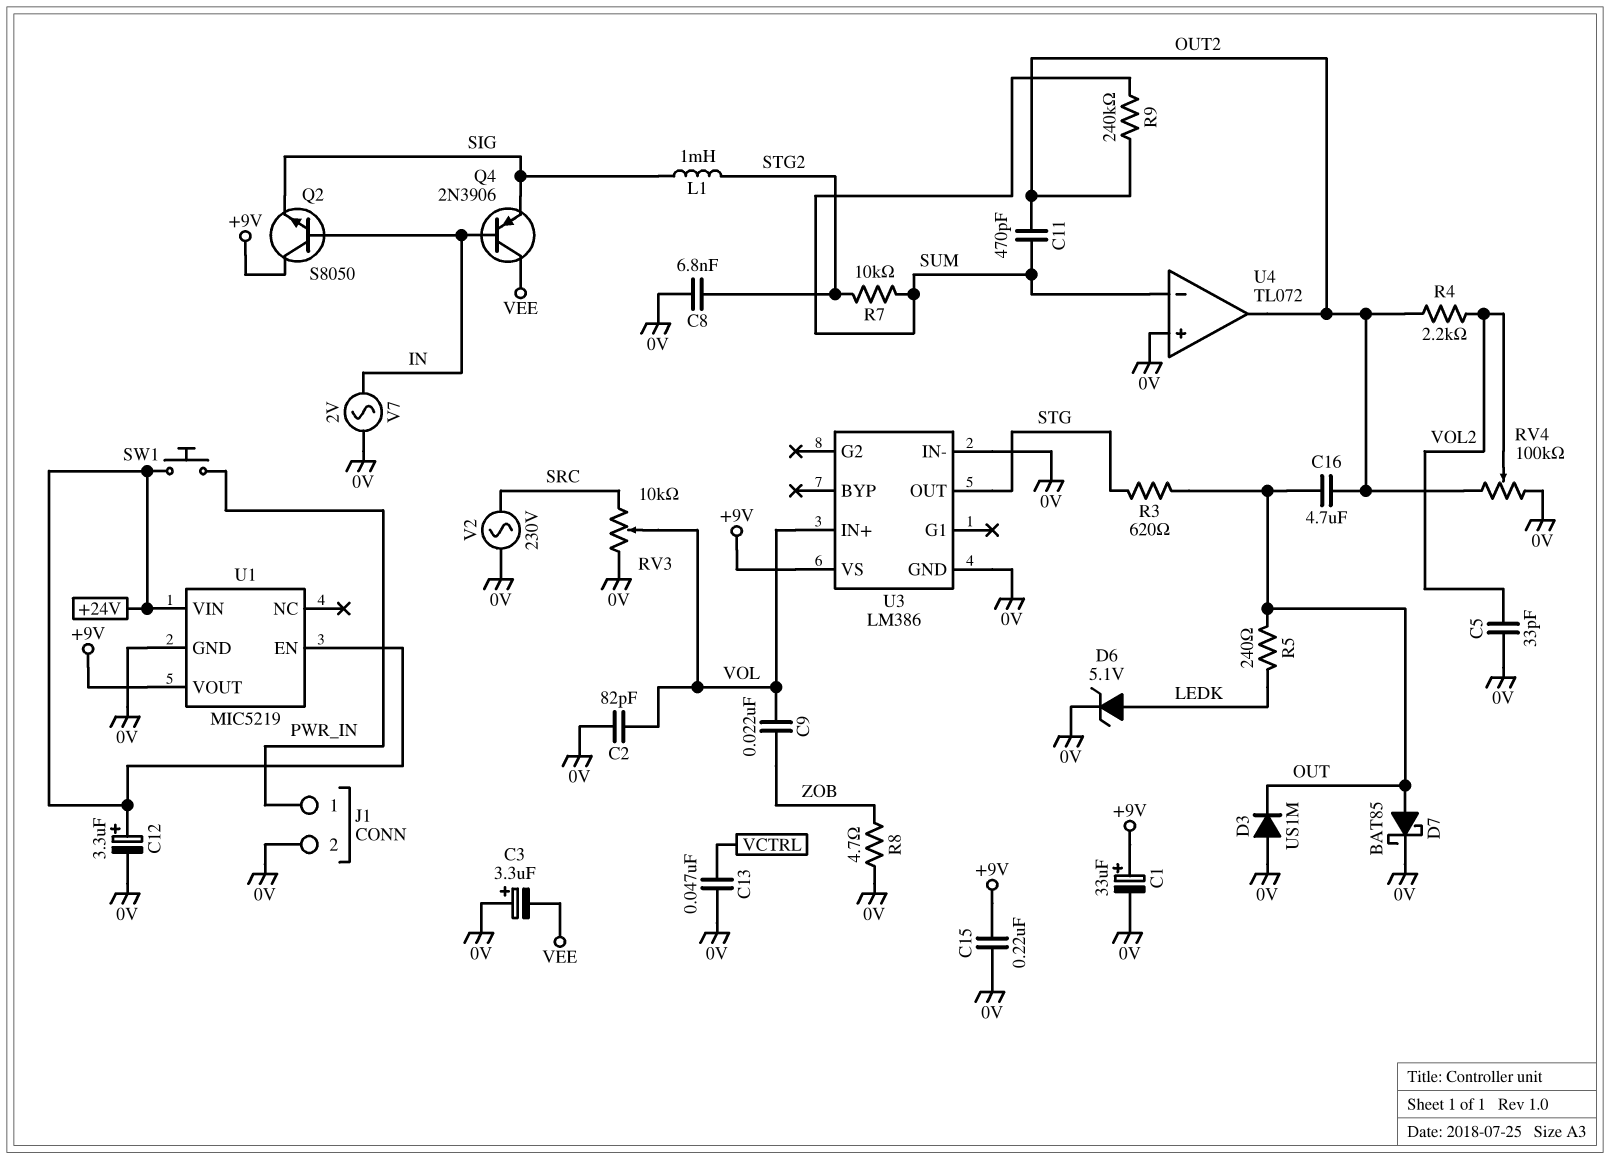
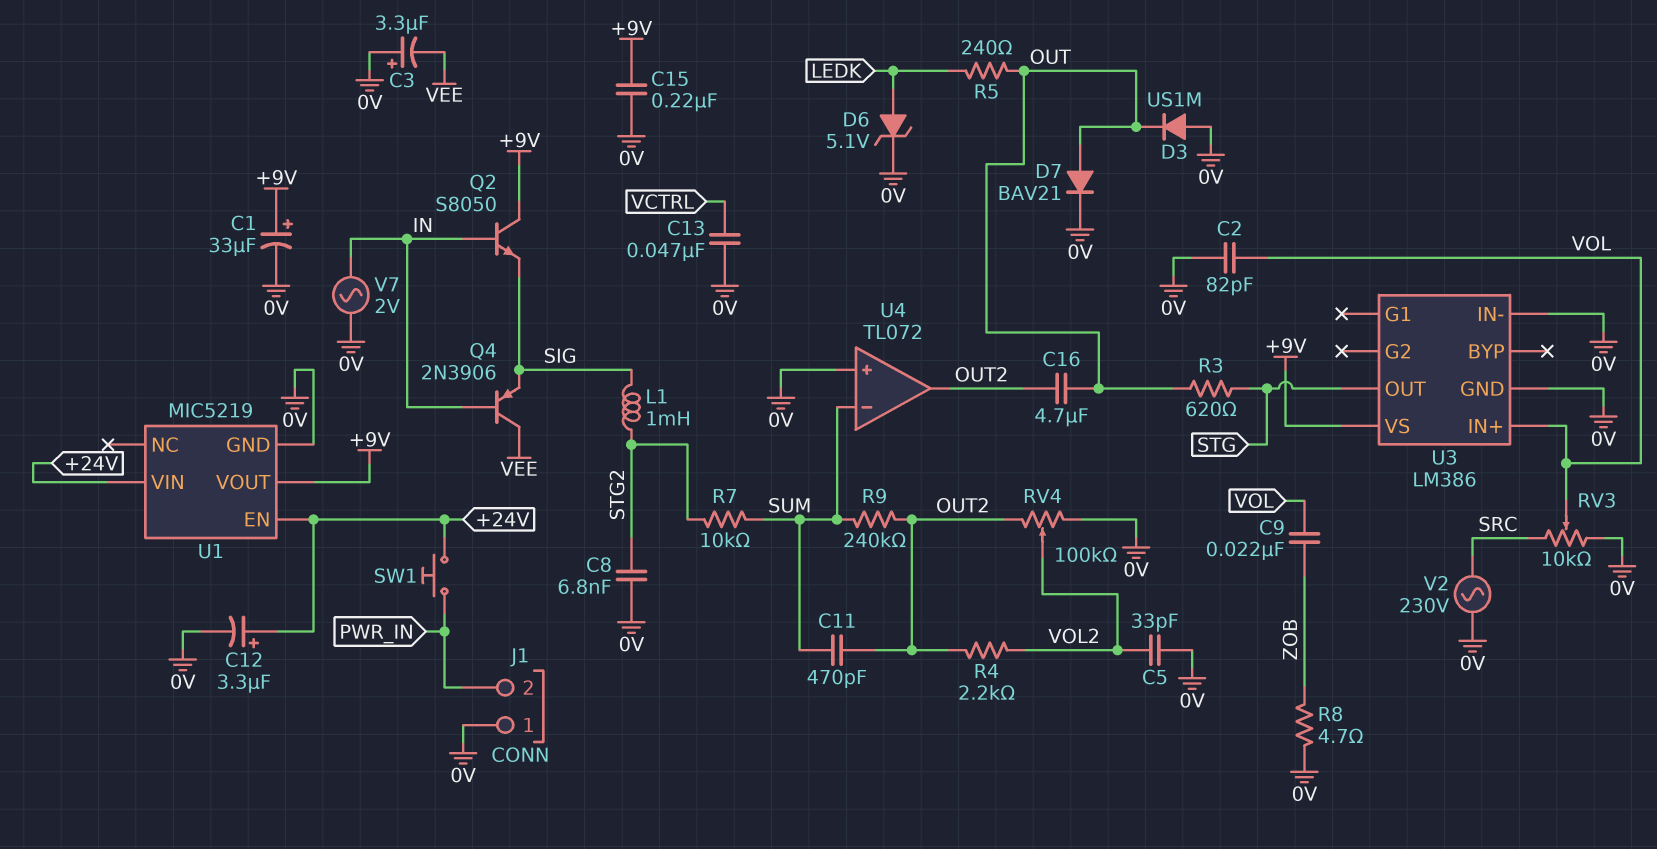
D7: schottky BAT85 (A OUT, K 0V) -> diode BAV21 (A OUT, K 0V)
J1 pin 1: PWR_IN -> 0V
J1 pin 2: 0V -> PWR_IN

